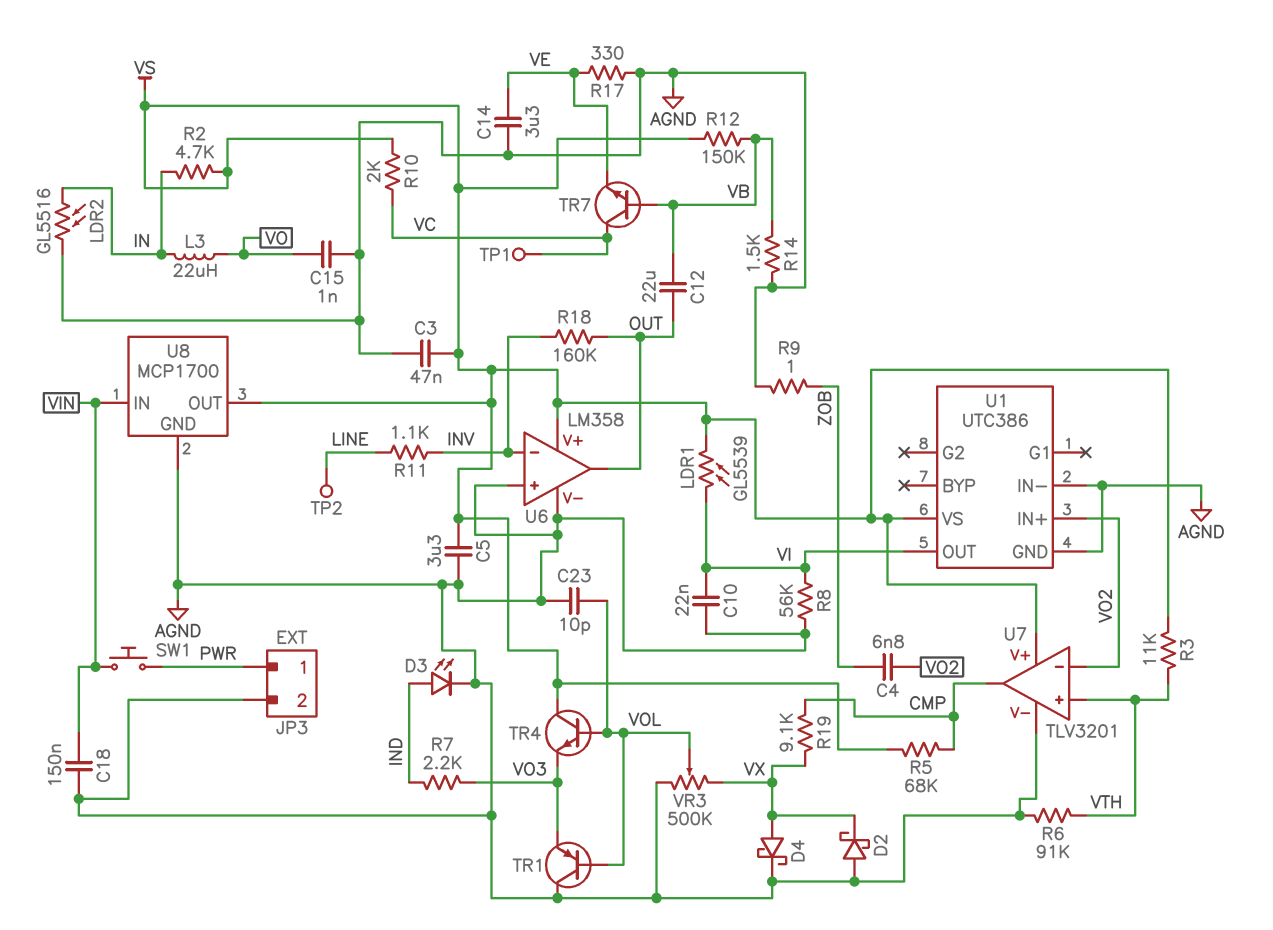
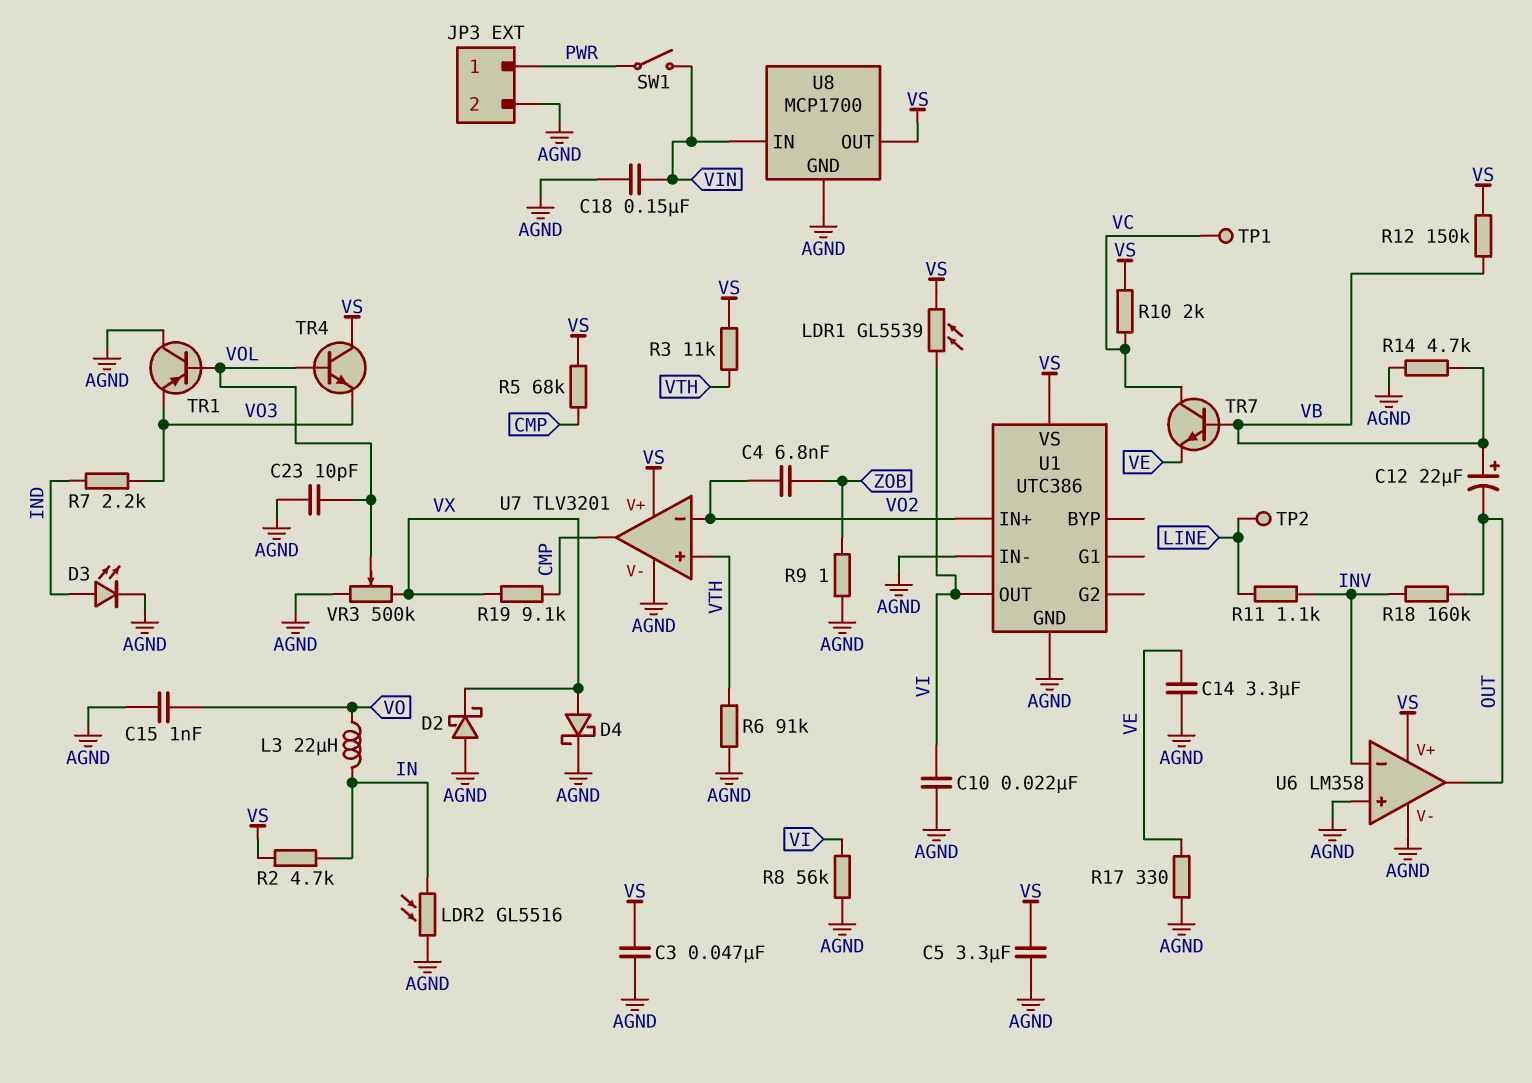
C12: 22uF (OUT, VB) -> 22uF (plus VB, minus OUT)
R14: 1.5k (AGND, VB) -> 4.7k (AGND, VB)
SW1: button (PWR, VIN) -> switch (PWR, VIN)

